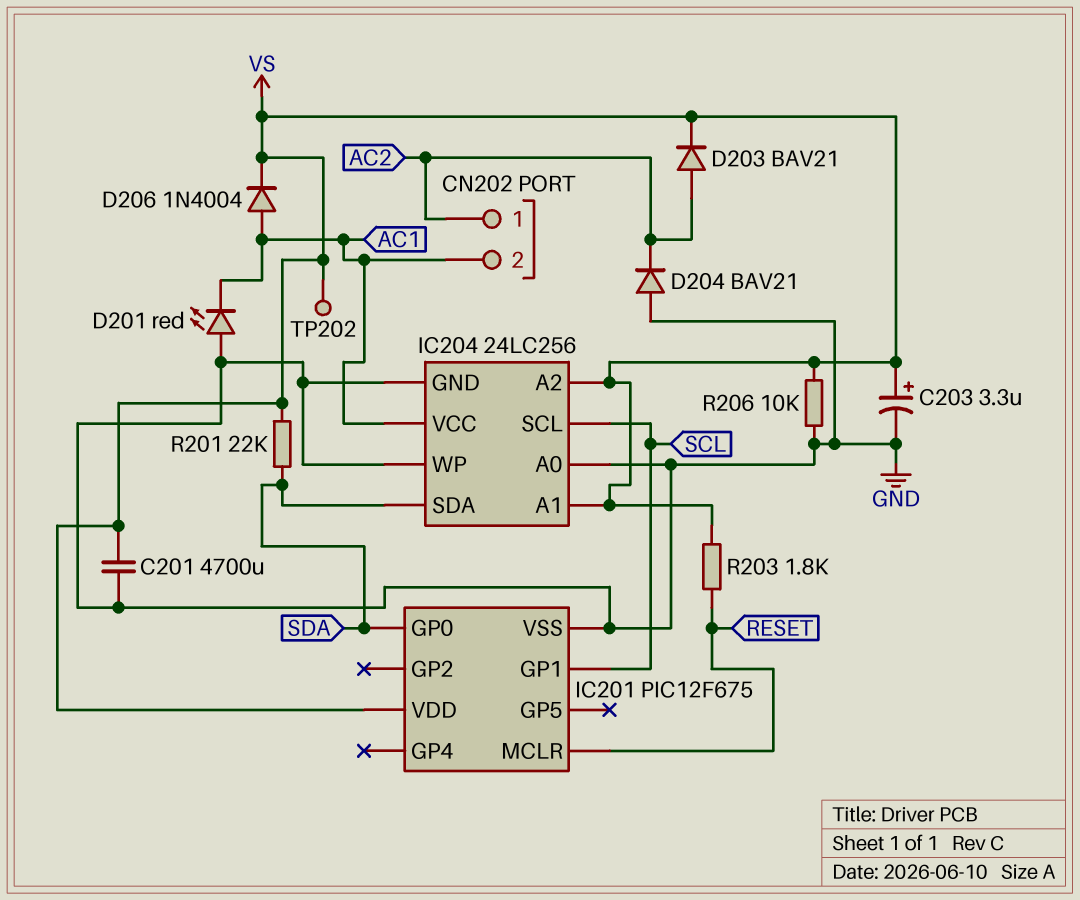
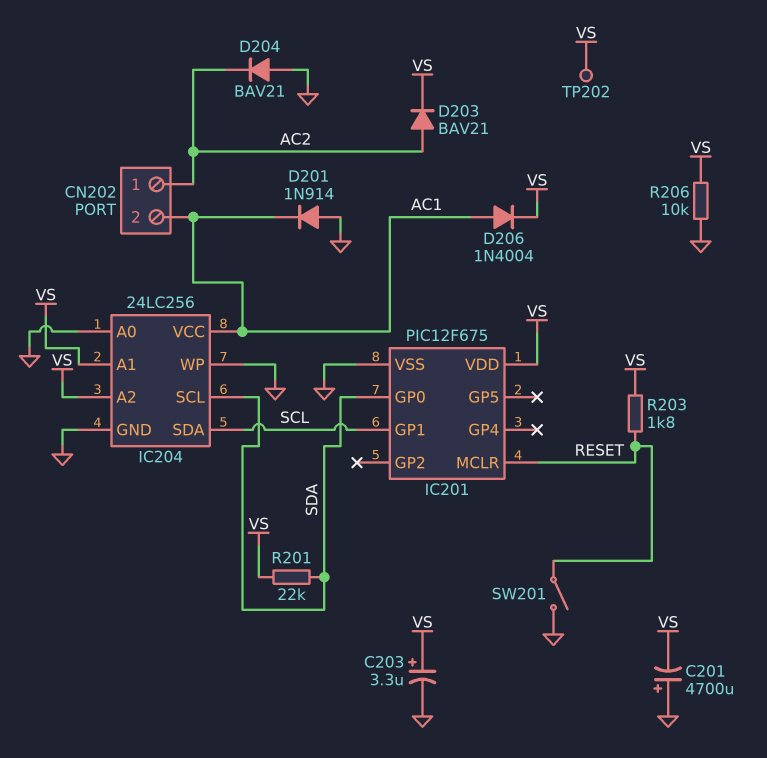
C201: 4700uF (GND, VS) -> 4700uF (plus GND, minus VS)
D201: LED red (A GND, K AC1) -> diode 1N914 (A GND, K AC1)
IC204 pin SCL: SCL -> SDA
IC204 pin SDA: SDA -> SCL
SW201: none -> switch (GND, RESET)

